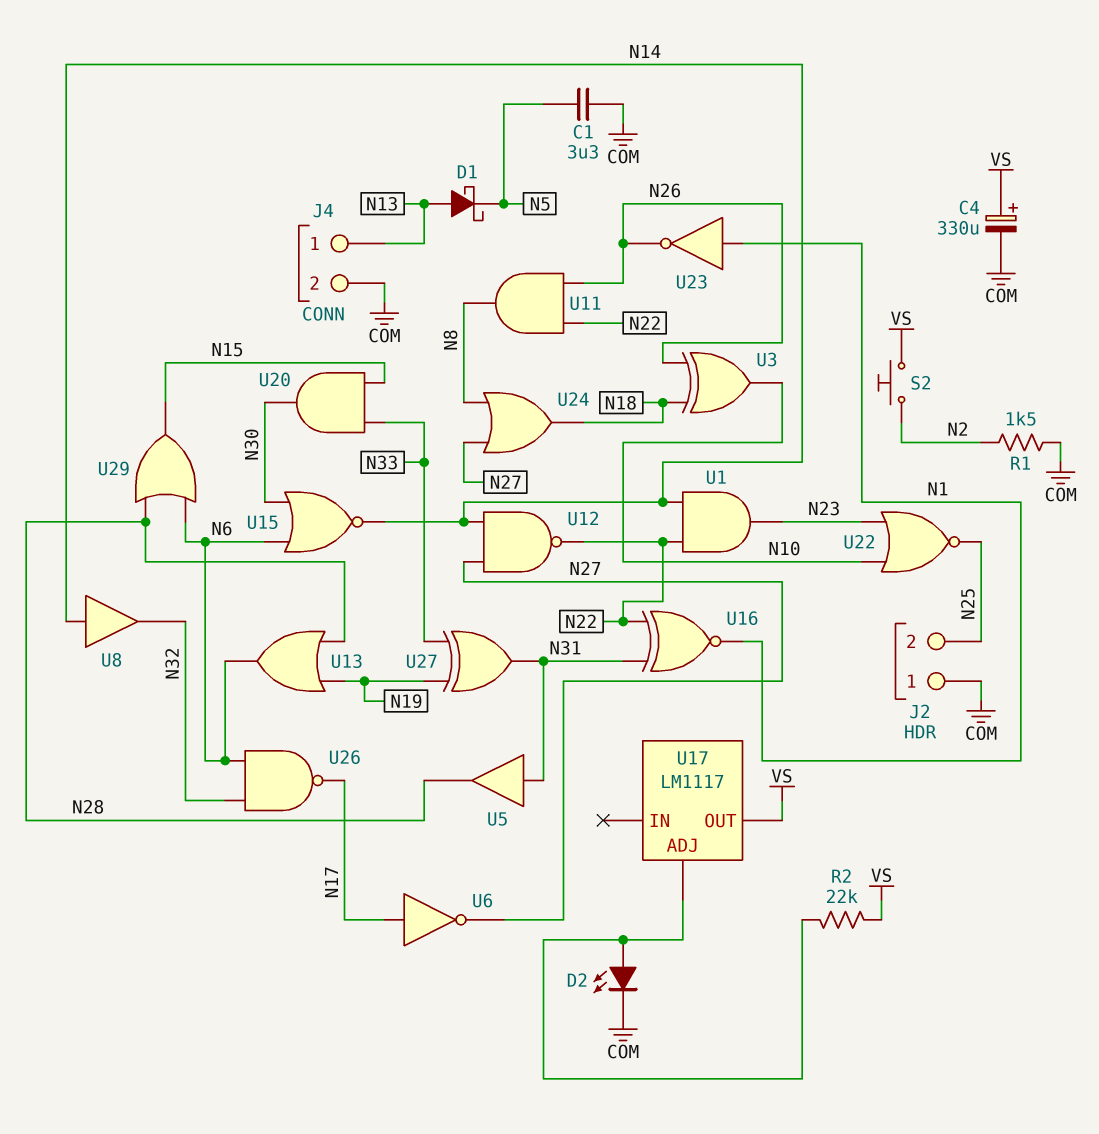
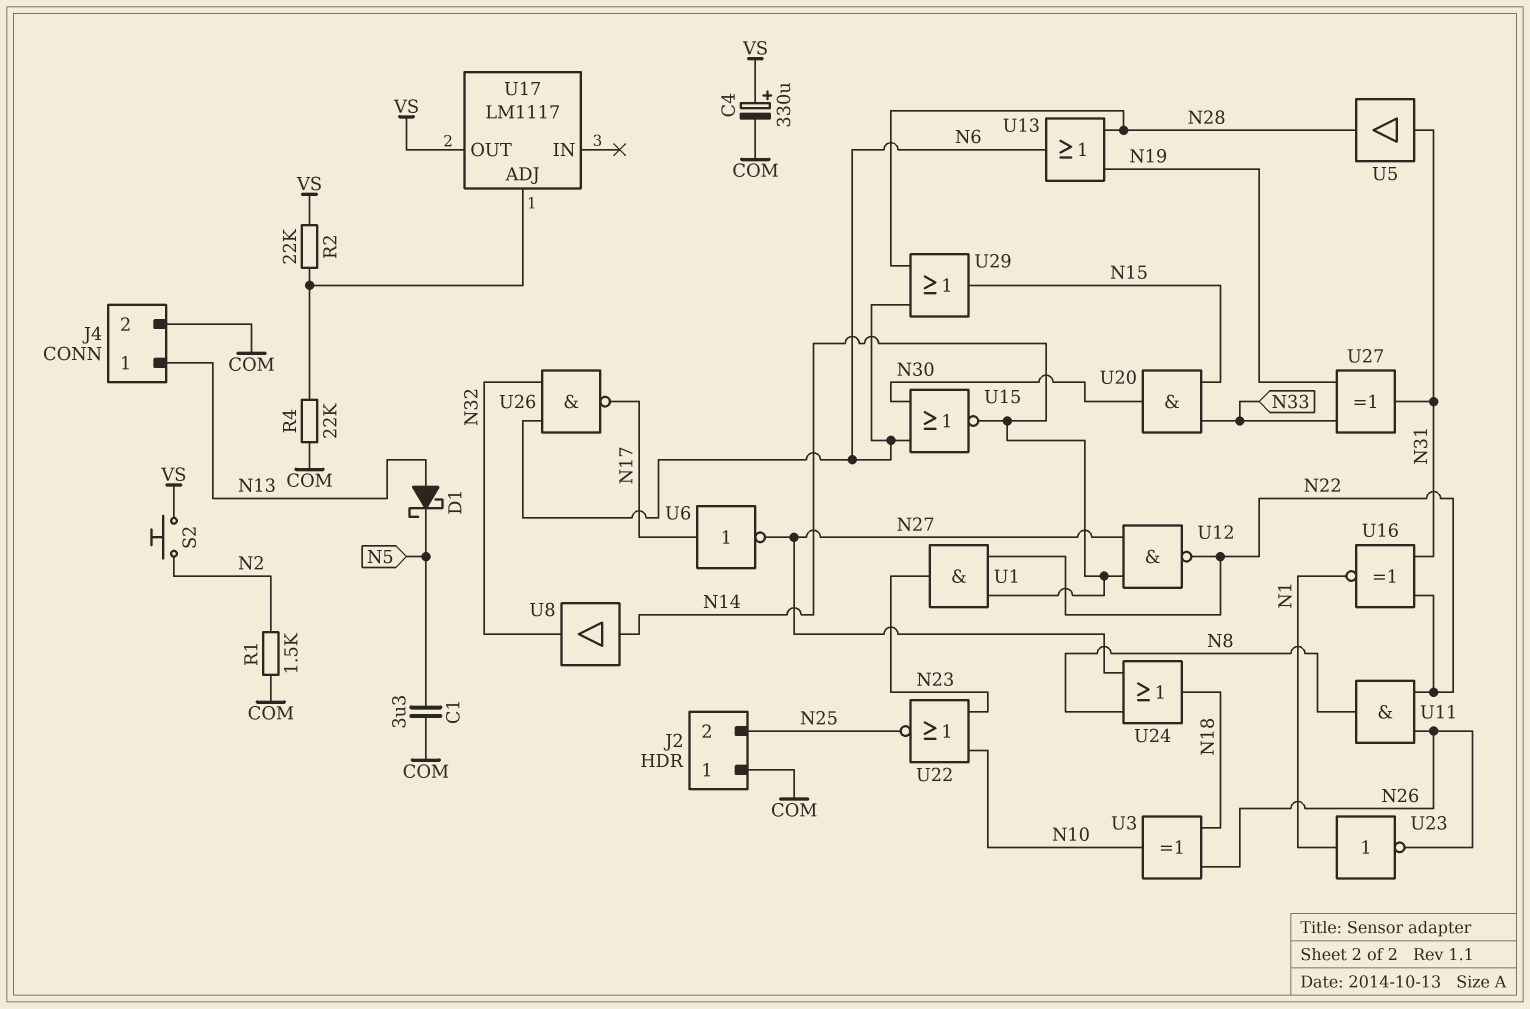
D2: LED (A U17/ADJ, K COM) -> none
R4: none -> 22k (COM, U17/ADJ)

